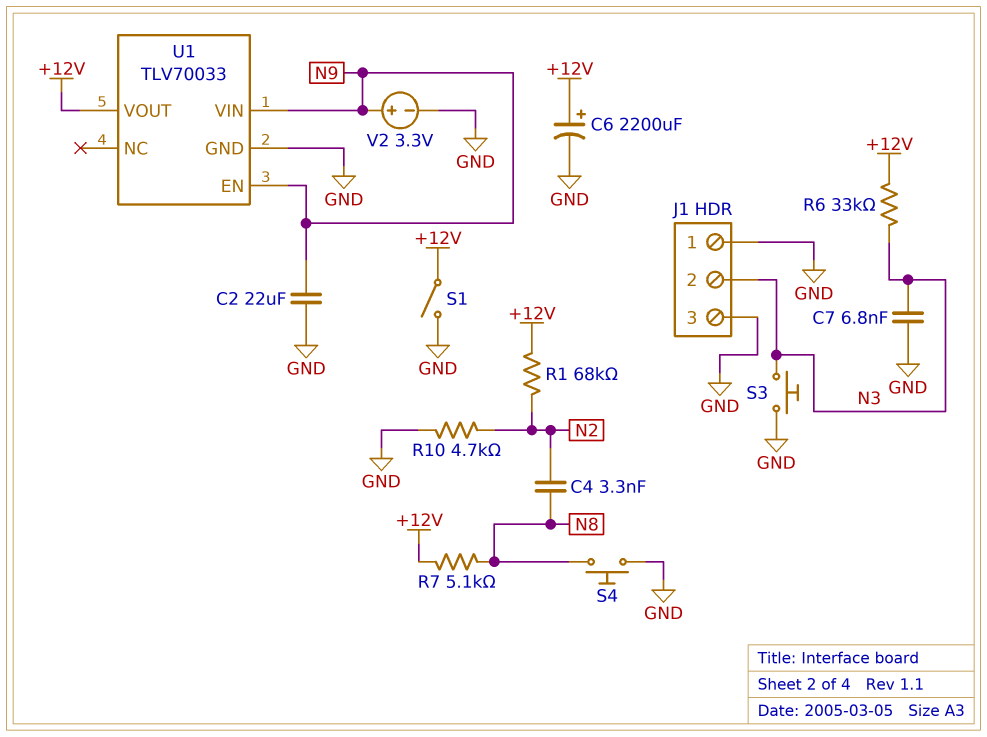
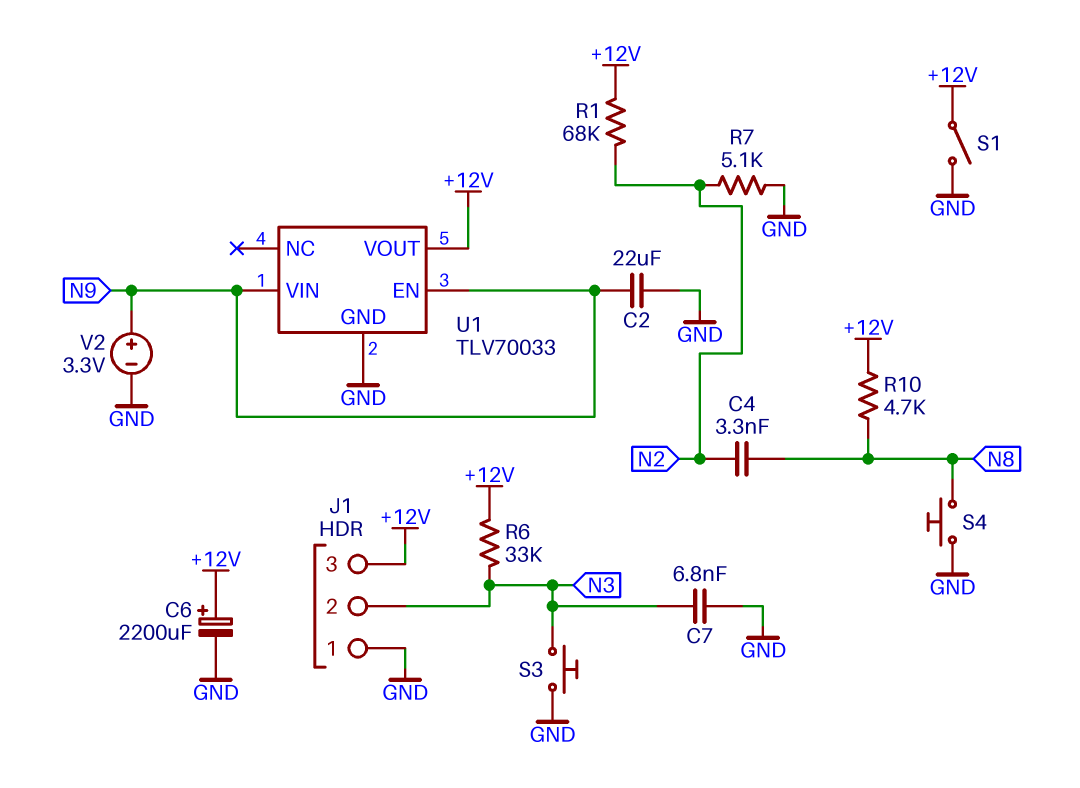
J1 pin 3: GND -> +12V
R7: 5.1k (+12V, N8) -> 5.1k (GND, N2)
R10: 4.7k (GND, N2) -> 4.7k (+12V, N8)

